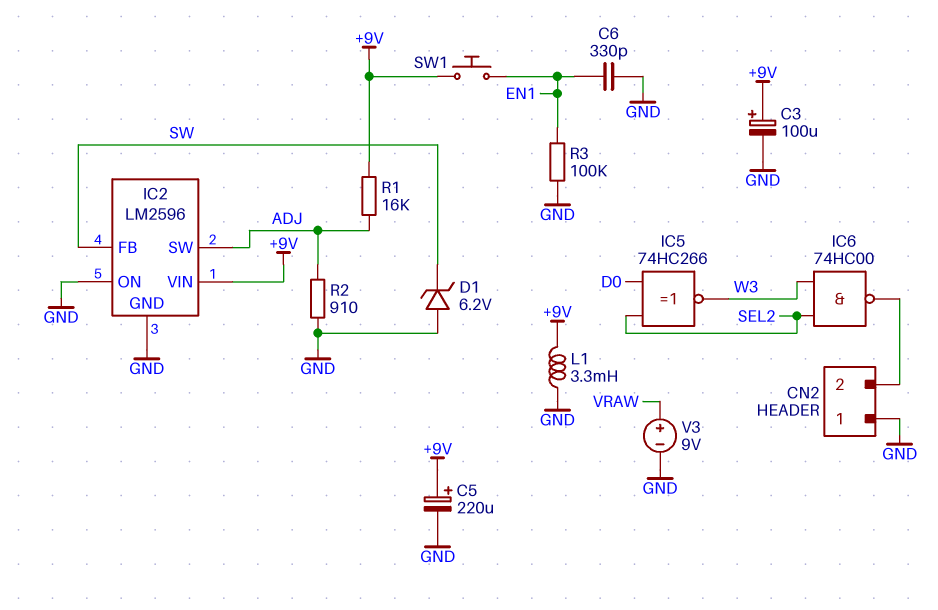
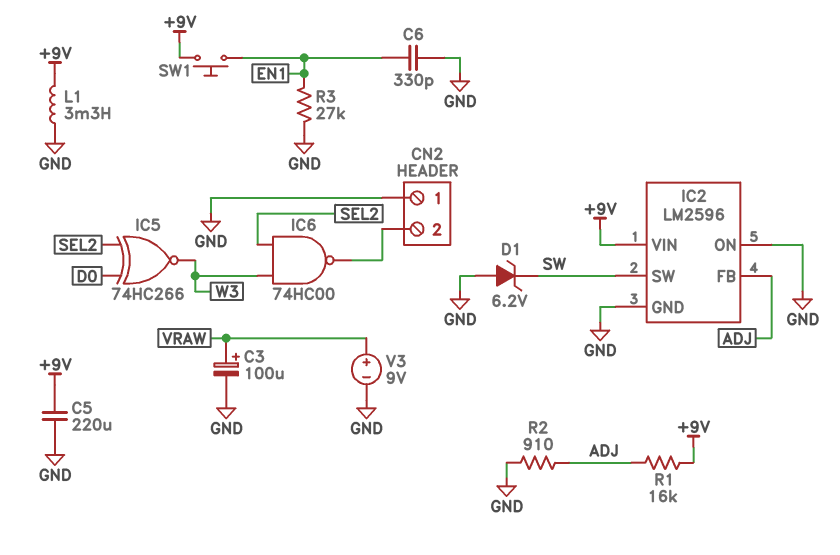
C3: 100uF (plus +9V, minus GND) -> 100uF (plus VRAW, minus GND)
C5: 220uF (plus +9V, minus GND) -> 220uF (+9V, GND)
IC2 pin FB: SW -> ADJ
IC2 pin SW: ADJ -> SW
R3: 100k (EN1, GND) -> 27k (EN1, GND)

